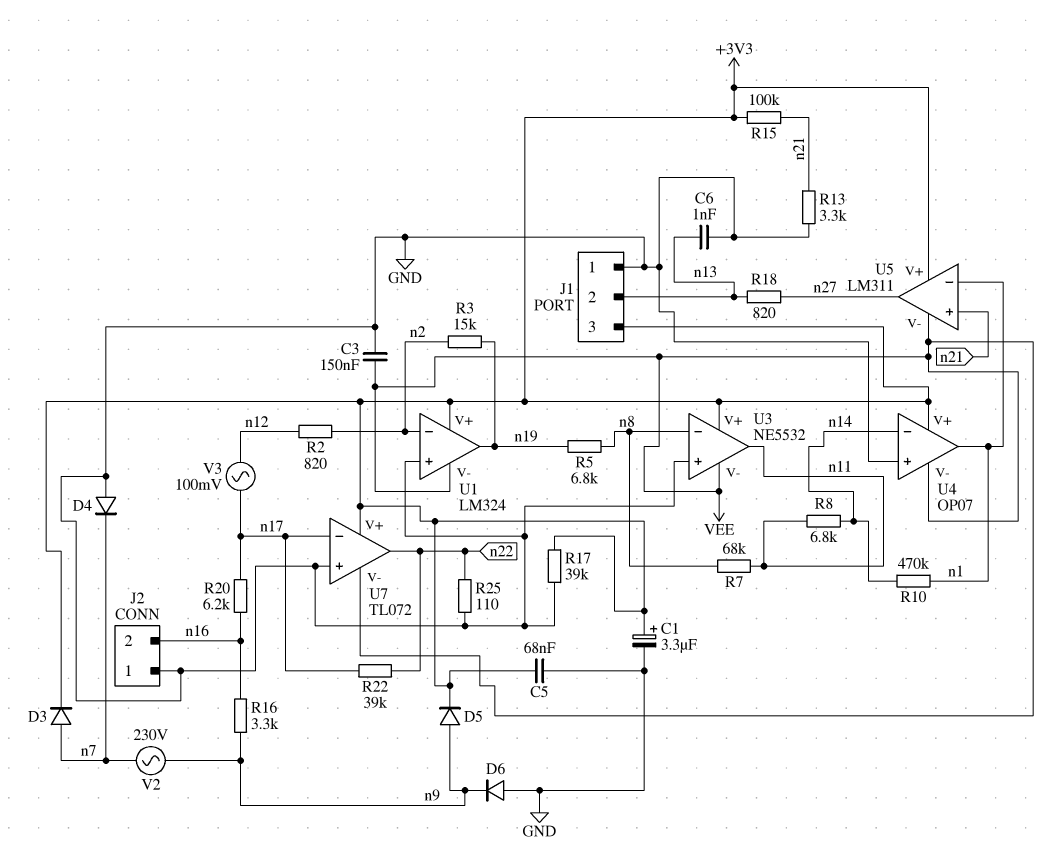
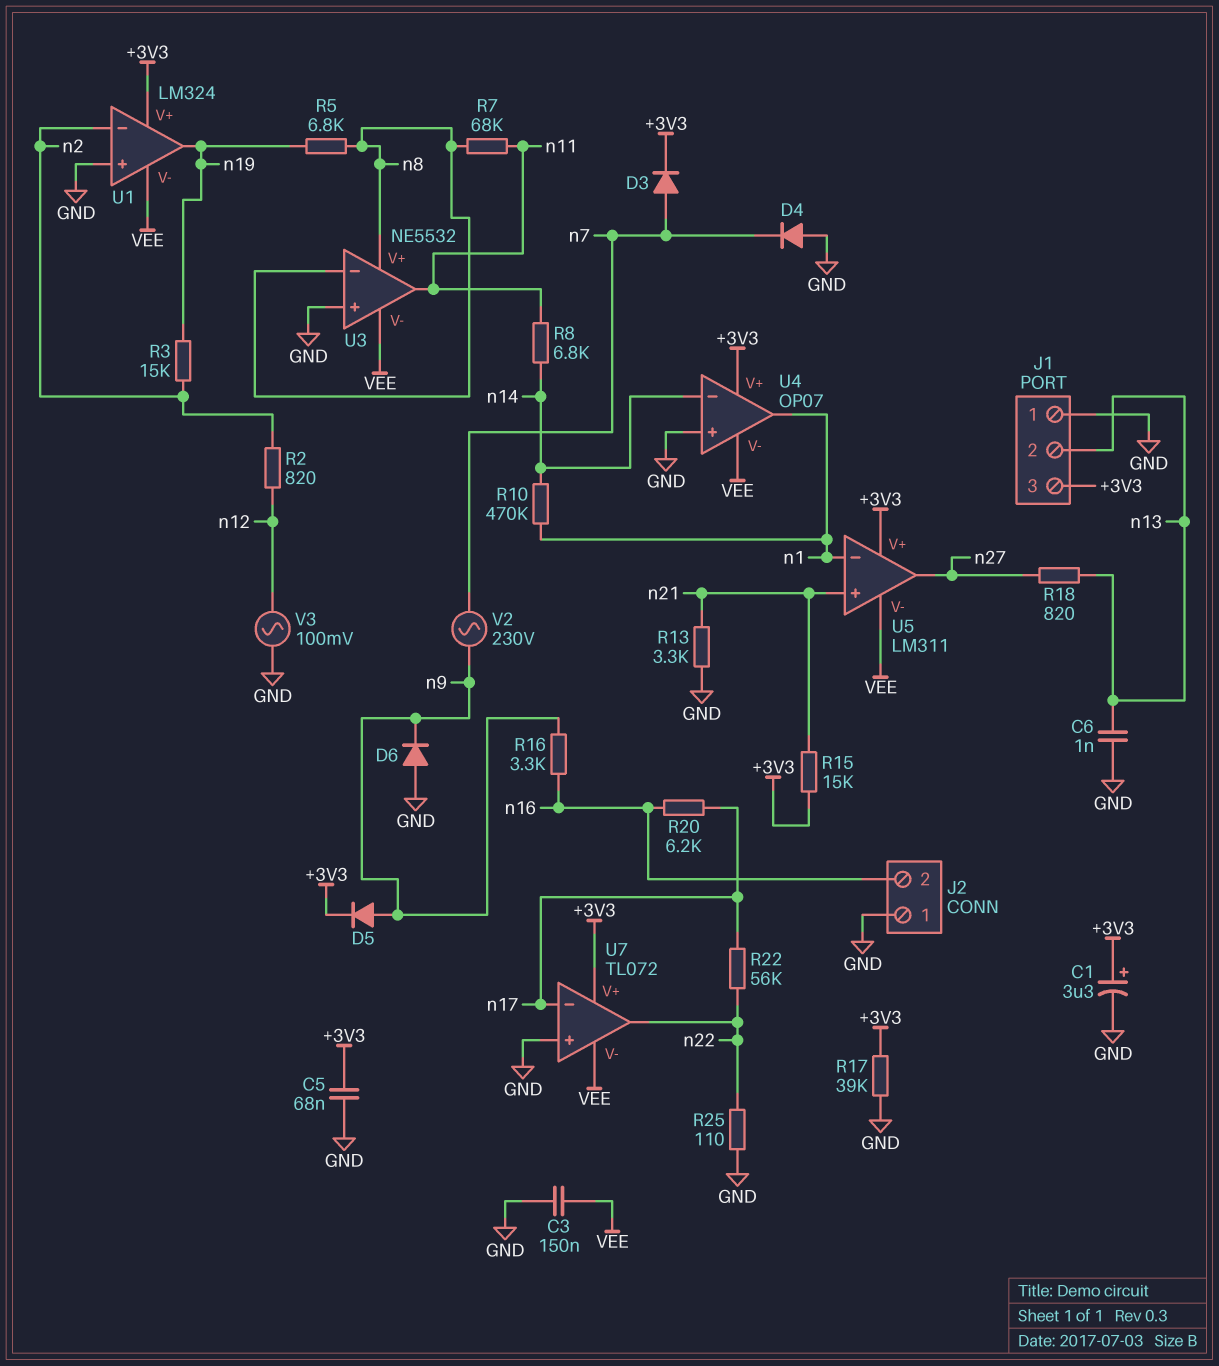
R15: 100k (+3V3, n21) -> 15k (+3V3, n21)
R22: 39k (n17, n22) -> 56k (n17, n22)
U3 pin V+: +3V3 -> n8
V3: AC 100mV (n12, n17) -> AC 100mV (GND, n12)

